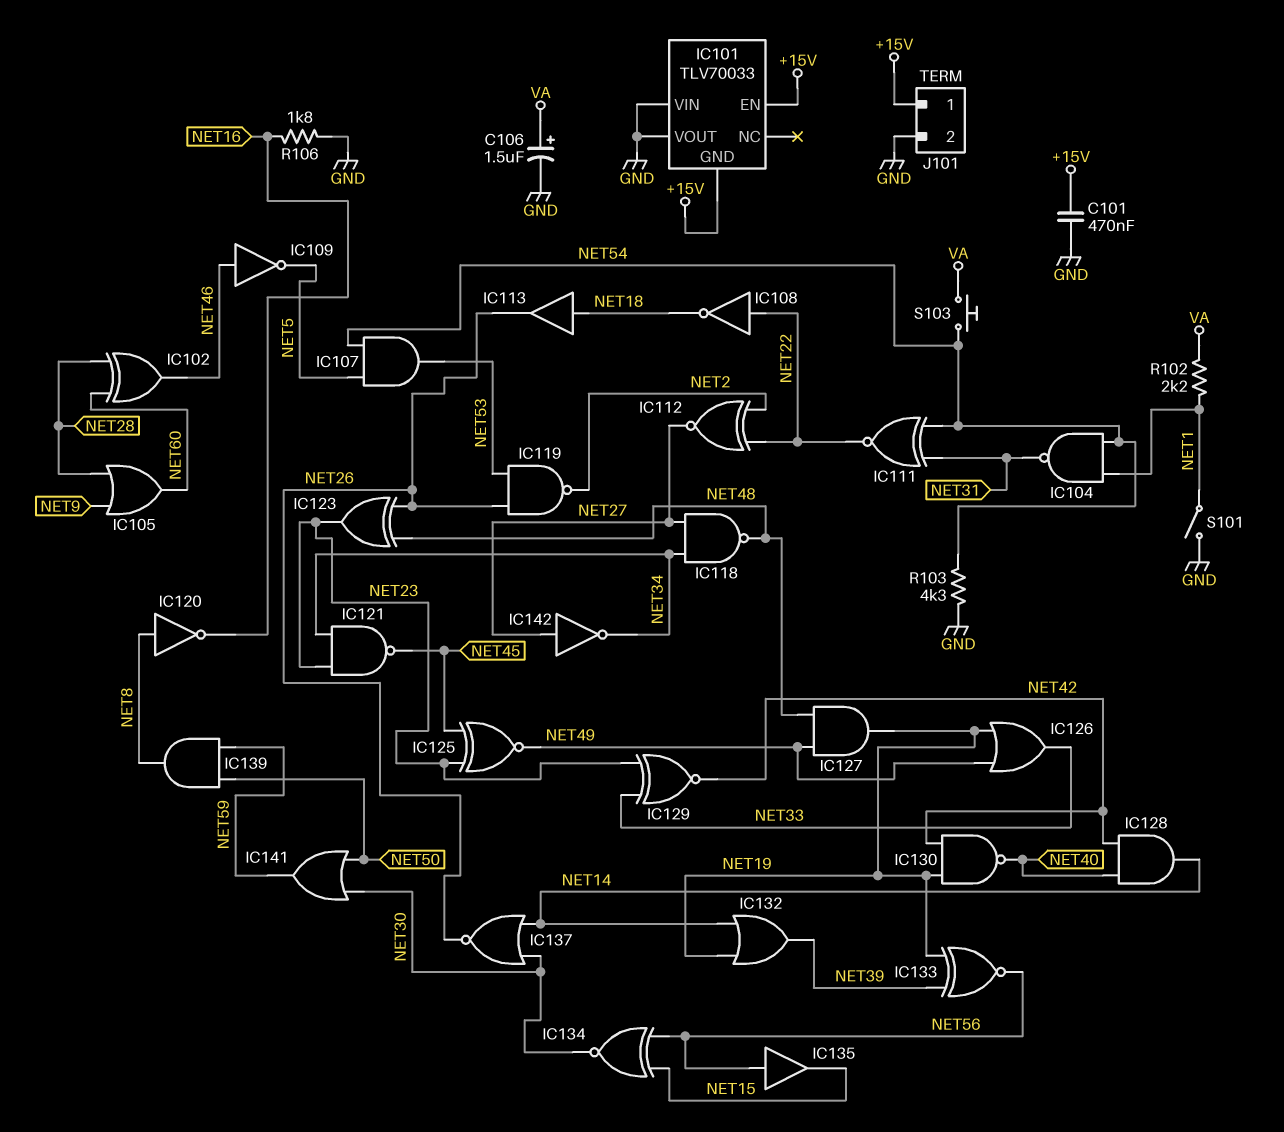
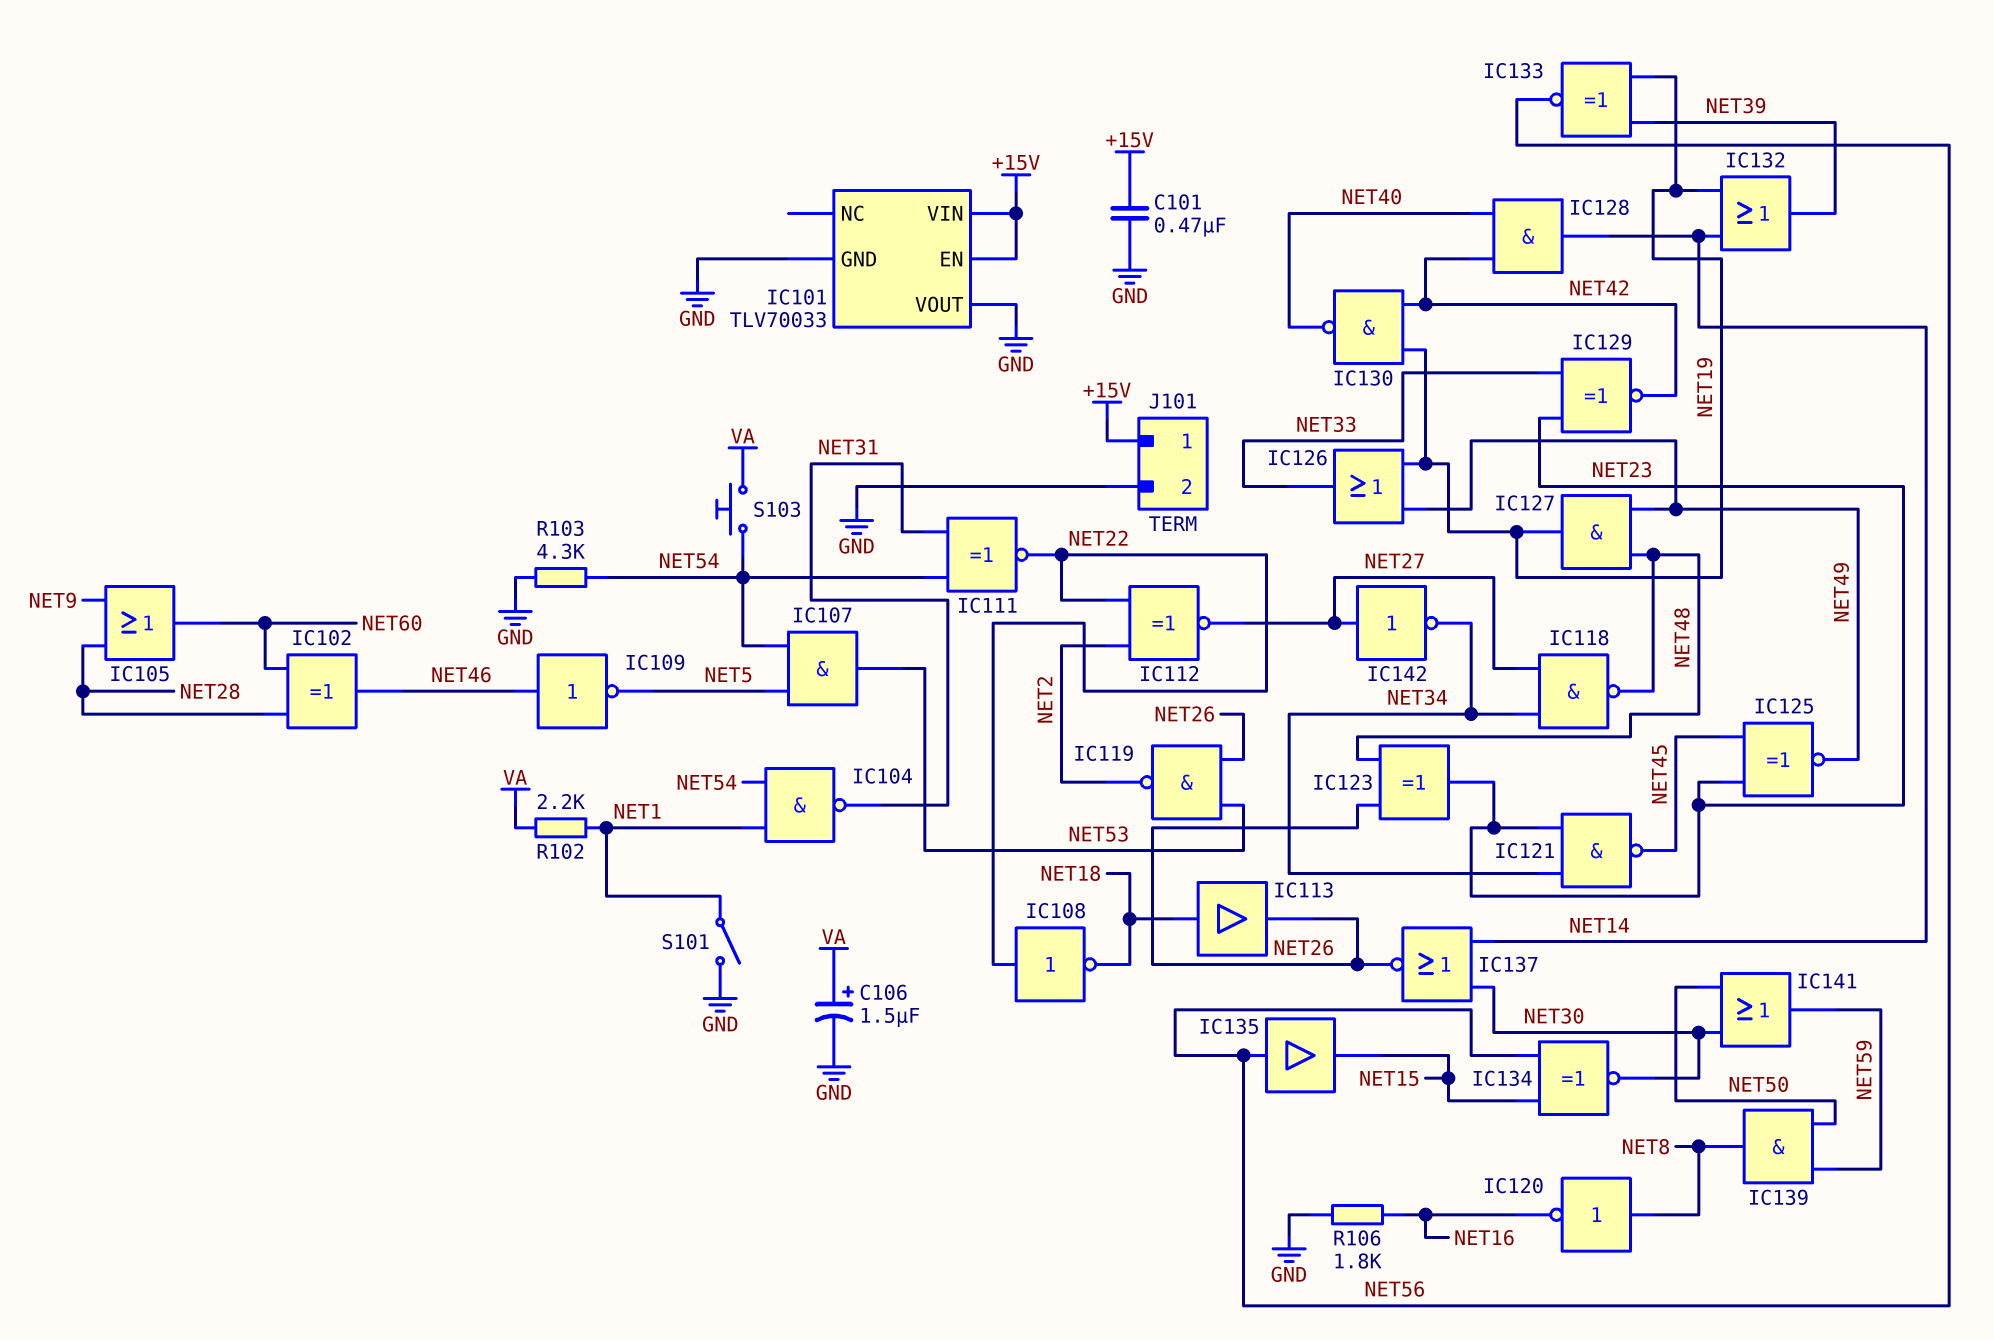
IC101 pin GND: +15V -> GND
IC101 pin VIN: GND -> +15V

